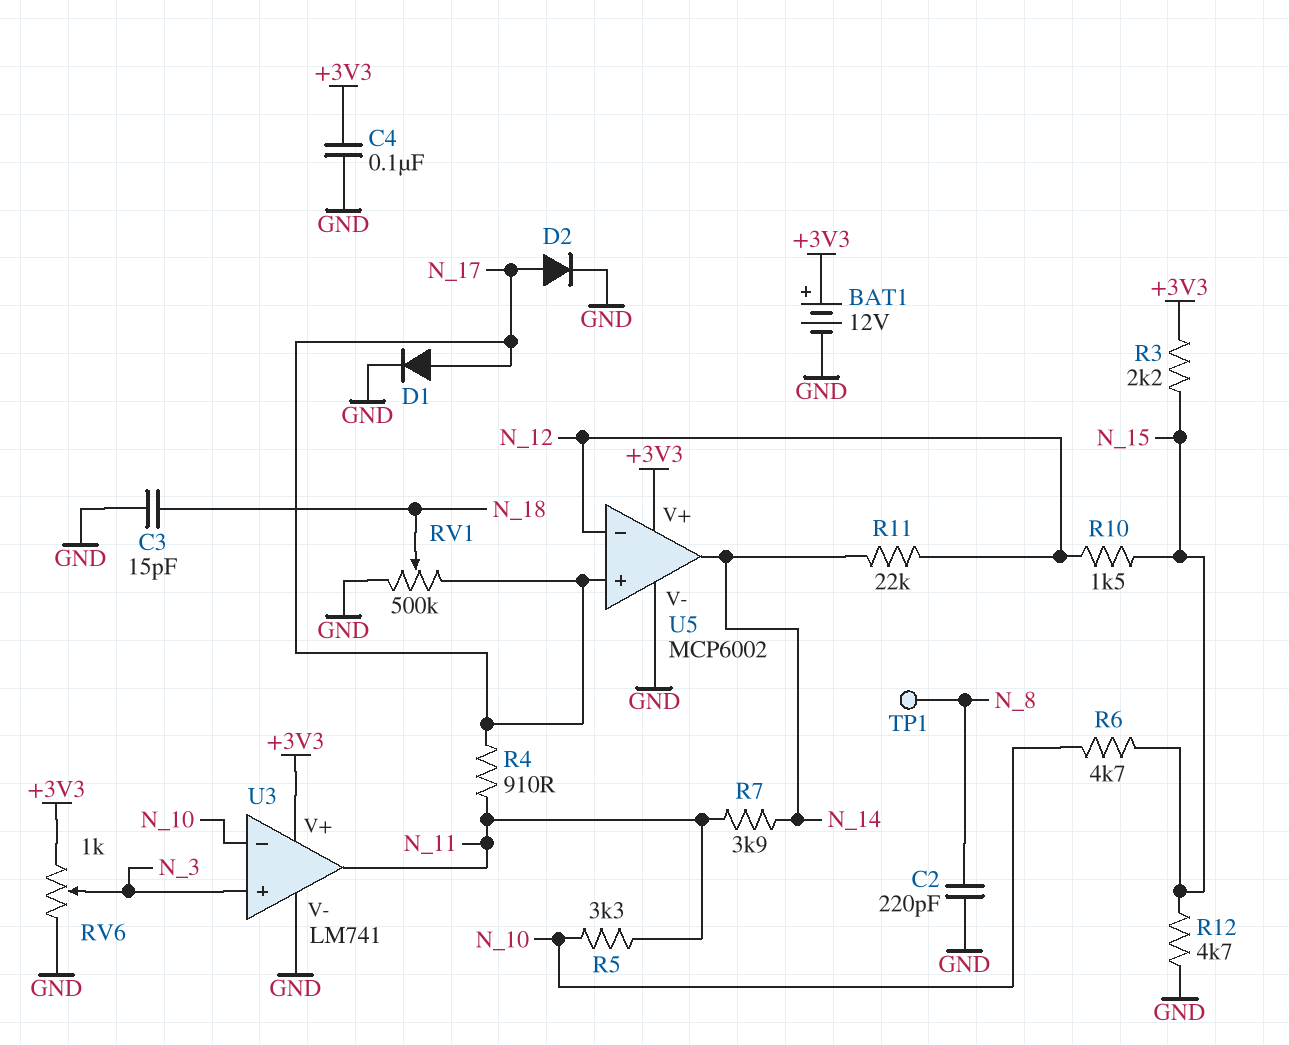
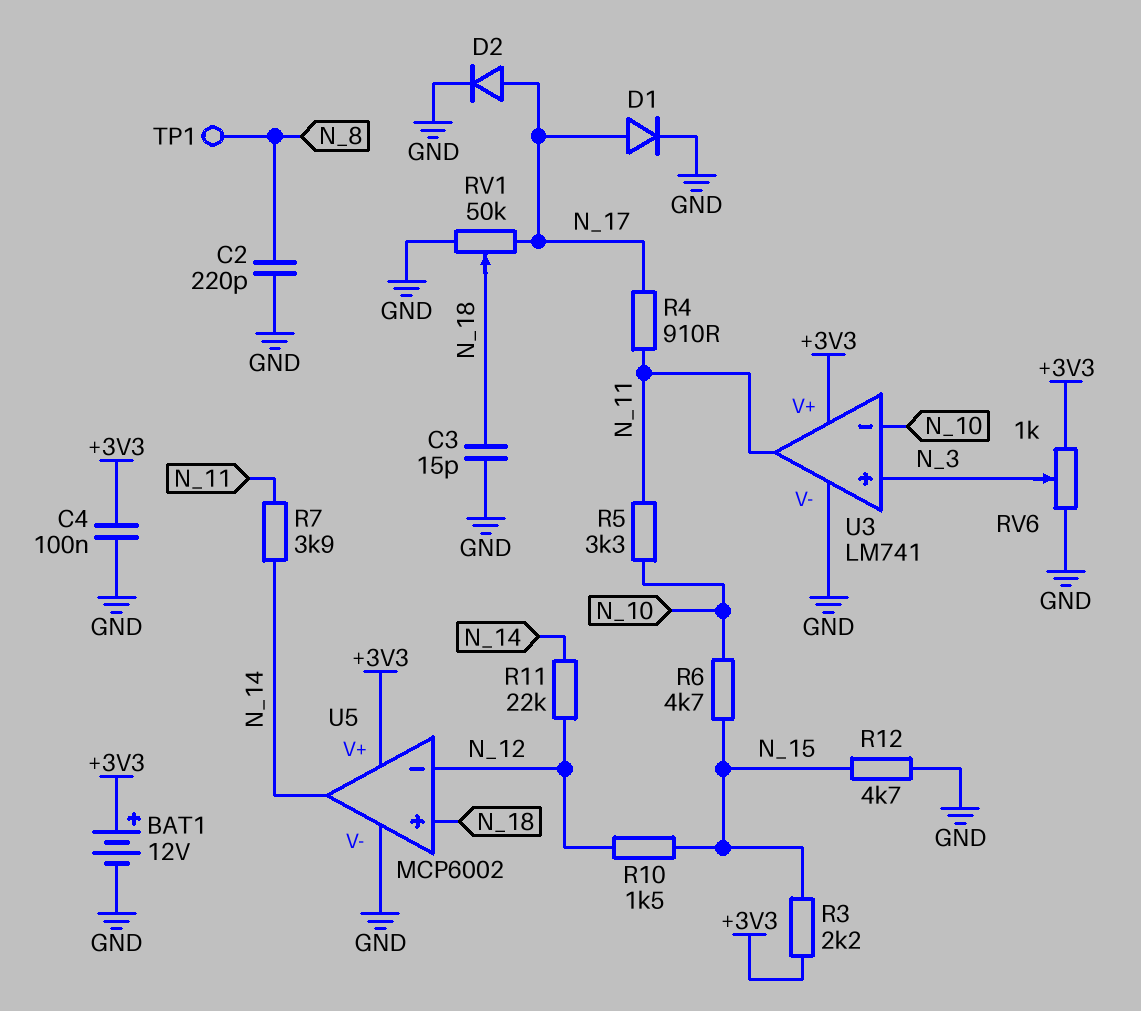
RV1: 500k (GND, N_17, wiper N_18) -> 50k (GND, N_17, wiper N_18)
U5 pin in+: N_17 -> N_18

